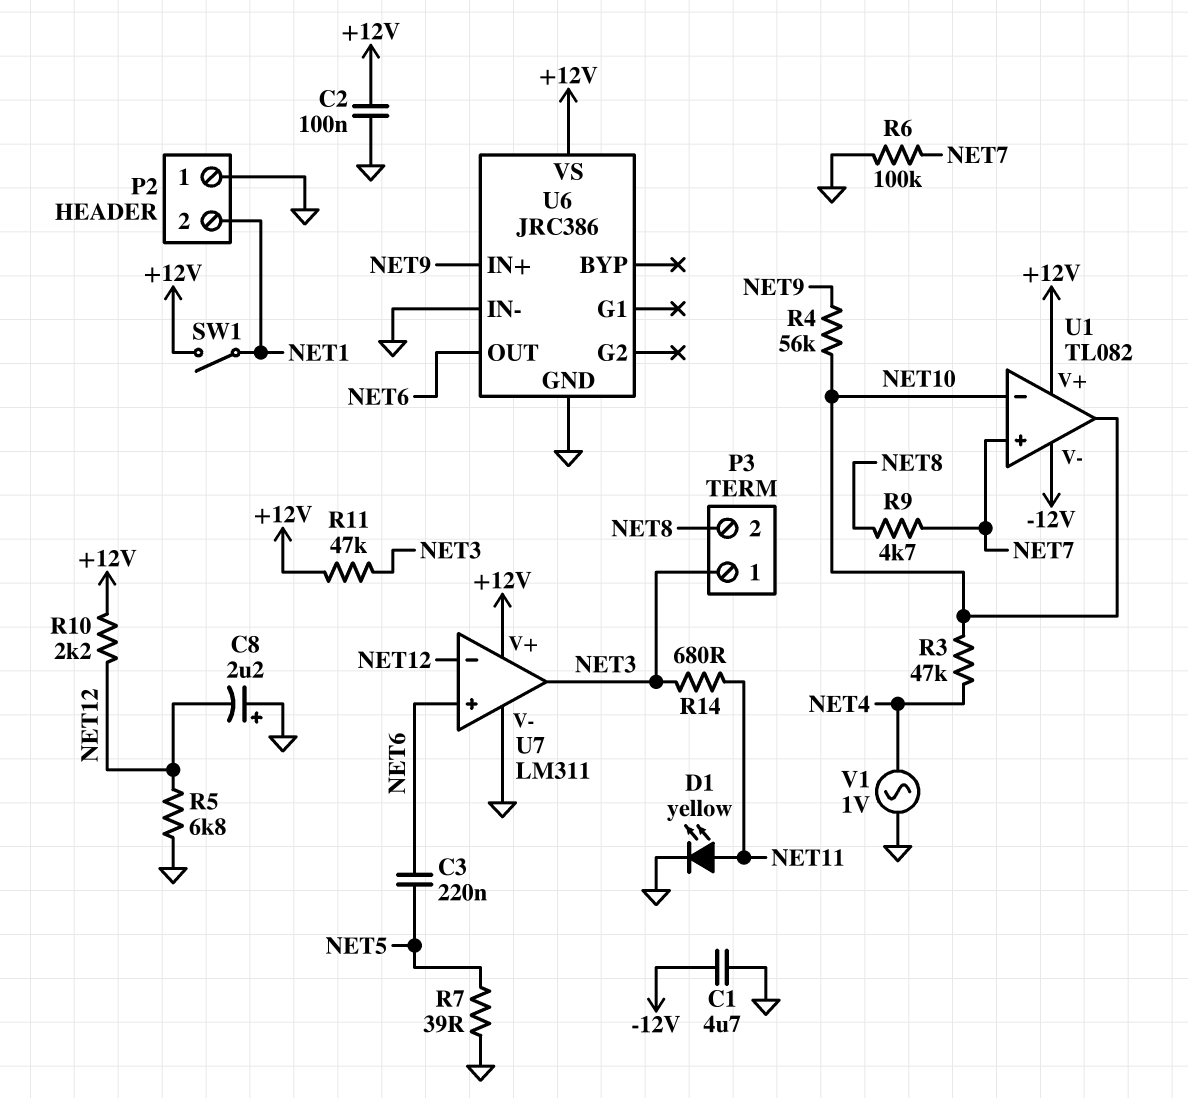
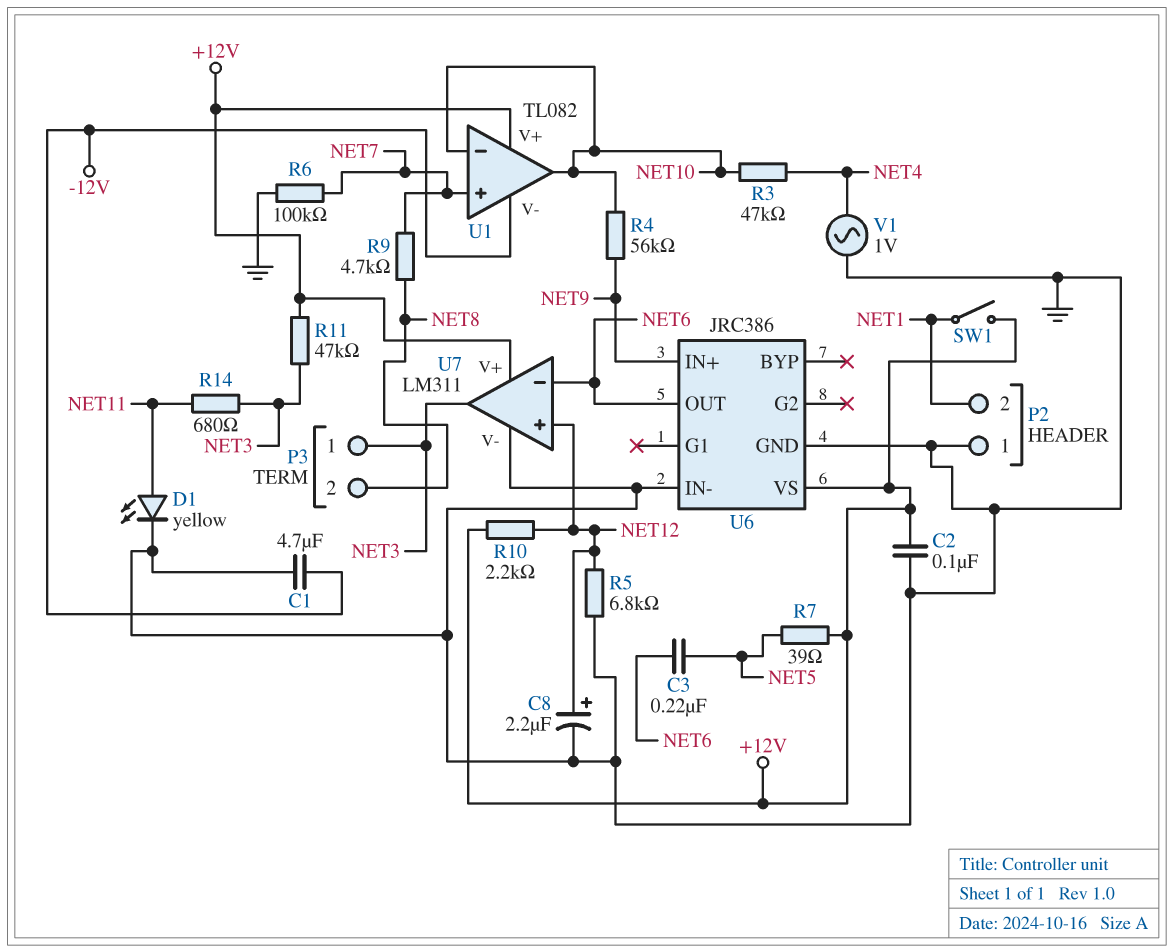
C8: 2.2uF (plus GND, minus NET12) -> 2.2uF (plus NET12, minus GND)
R7: 39 (GND, NET5) -> 39 (+12V, NET5)
U7 pin in+: NET6 -> NET12
U7 pin in-: NET12 -> NET6

